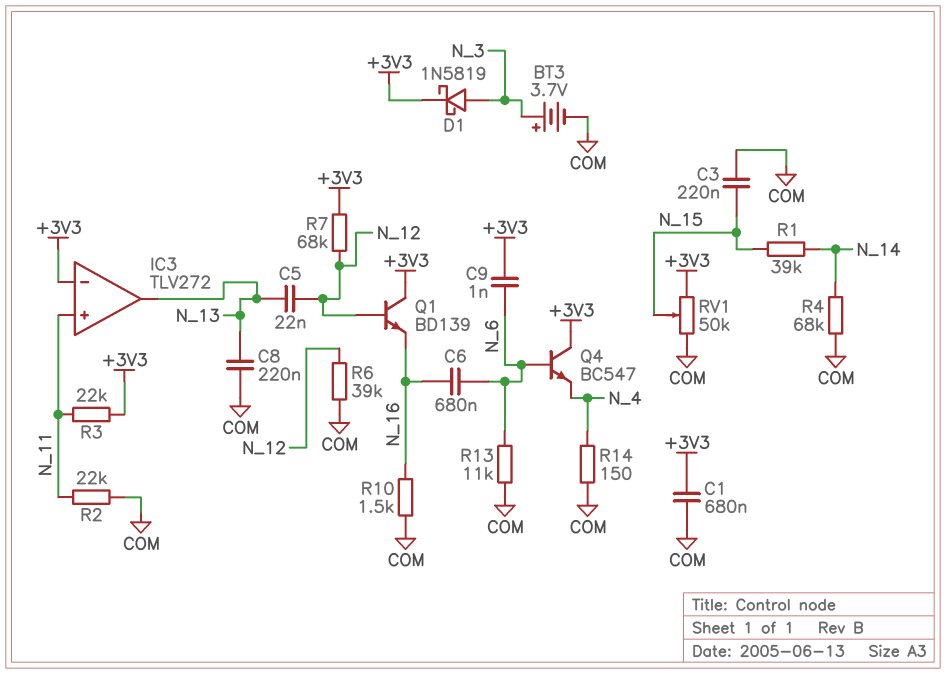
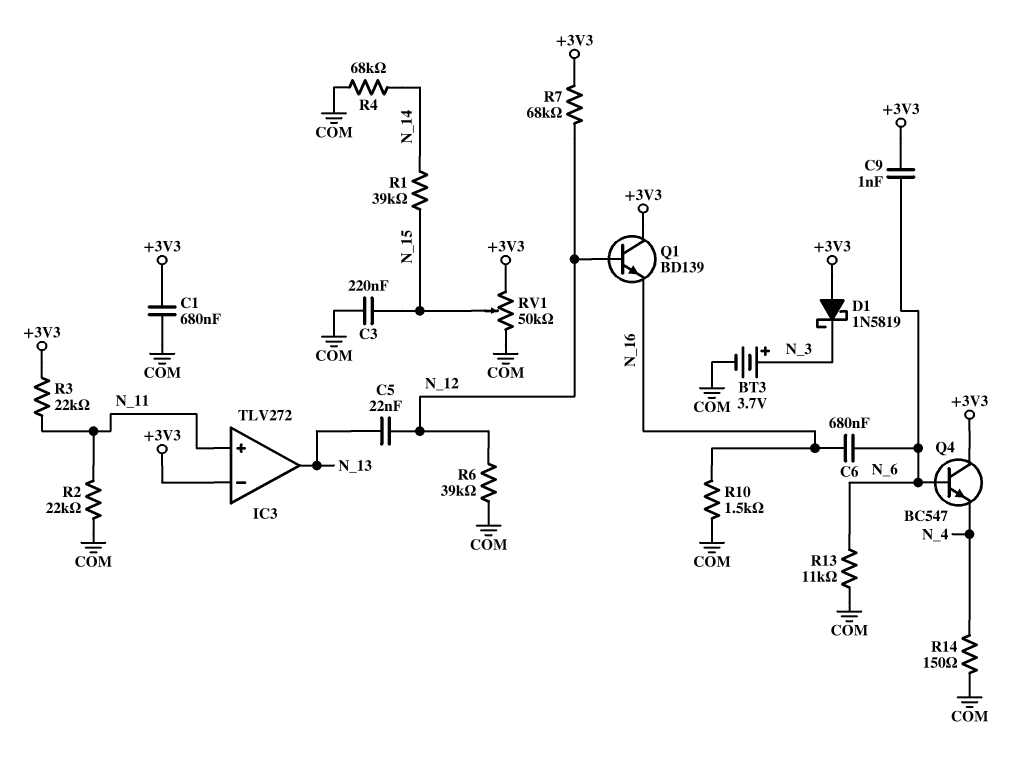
C8: 220nF (COM, N_13) -> none
D1: schottky 1N5819 (A N_3, K +3V3) -> schottky 1N5819 (A +3V3, K N_3)

